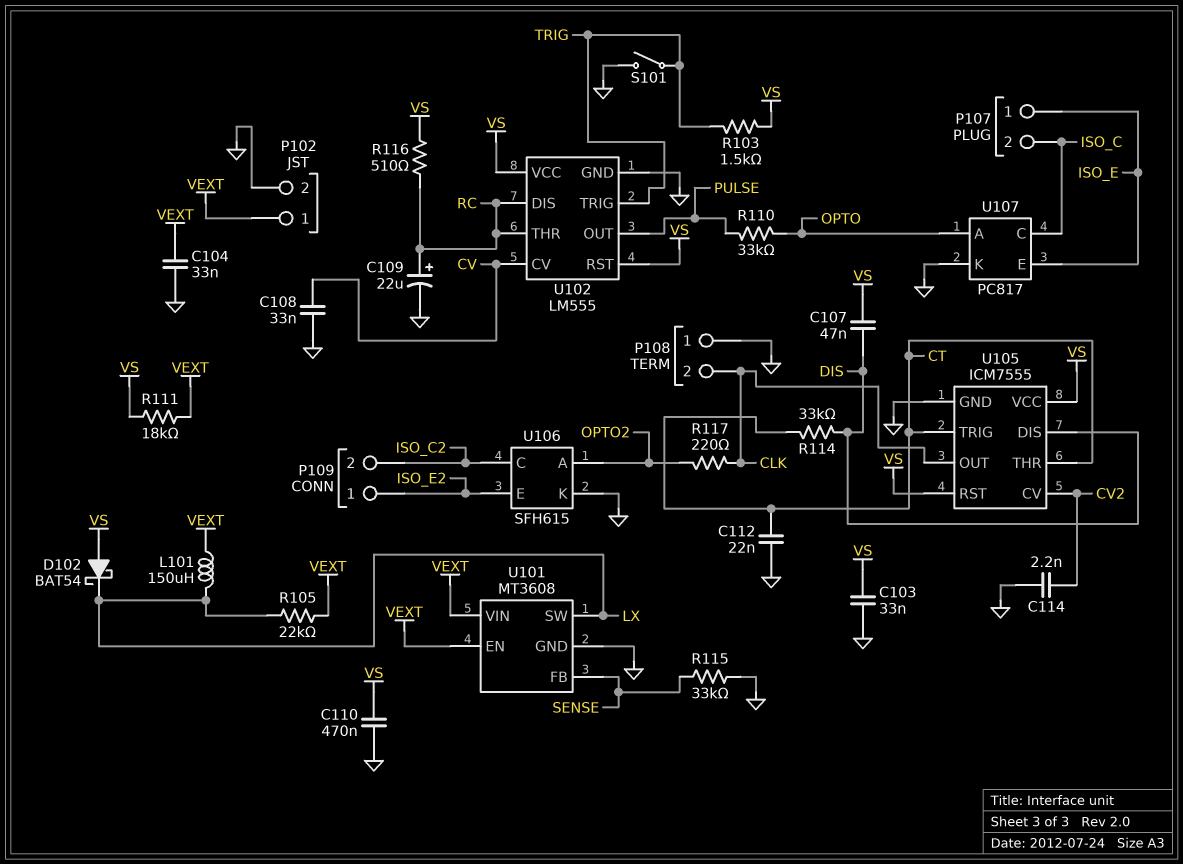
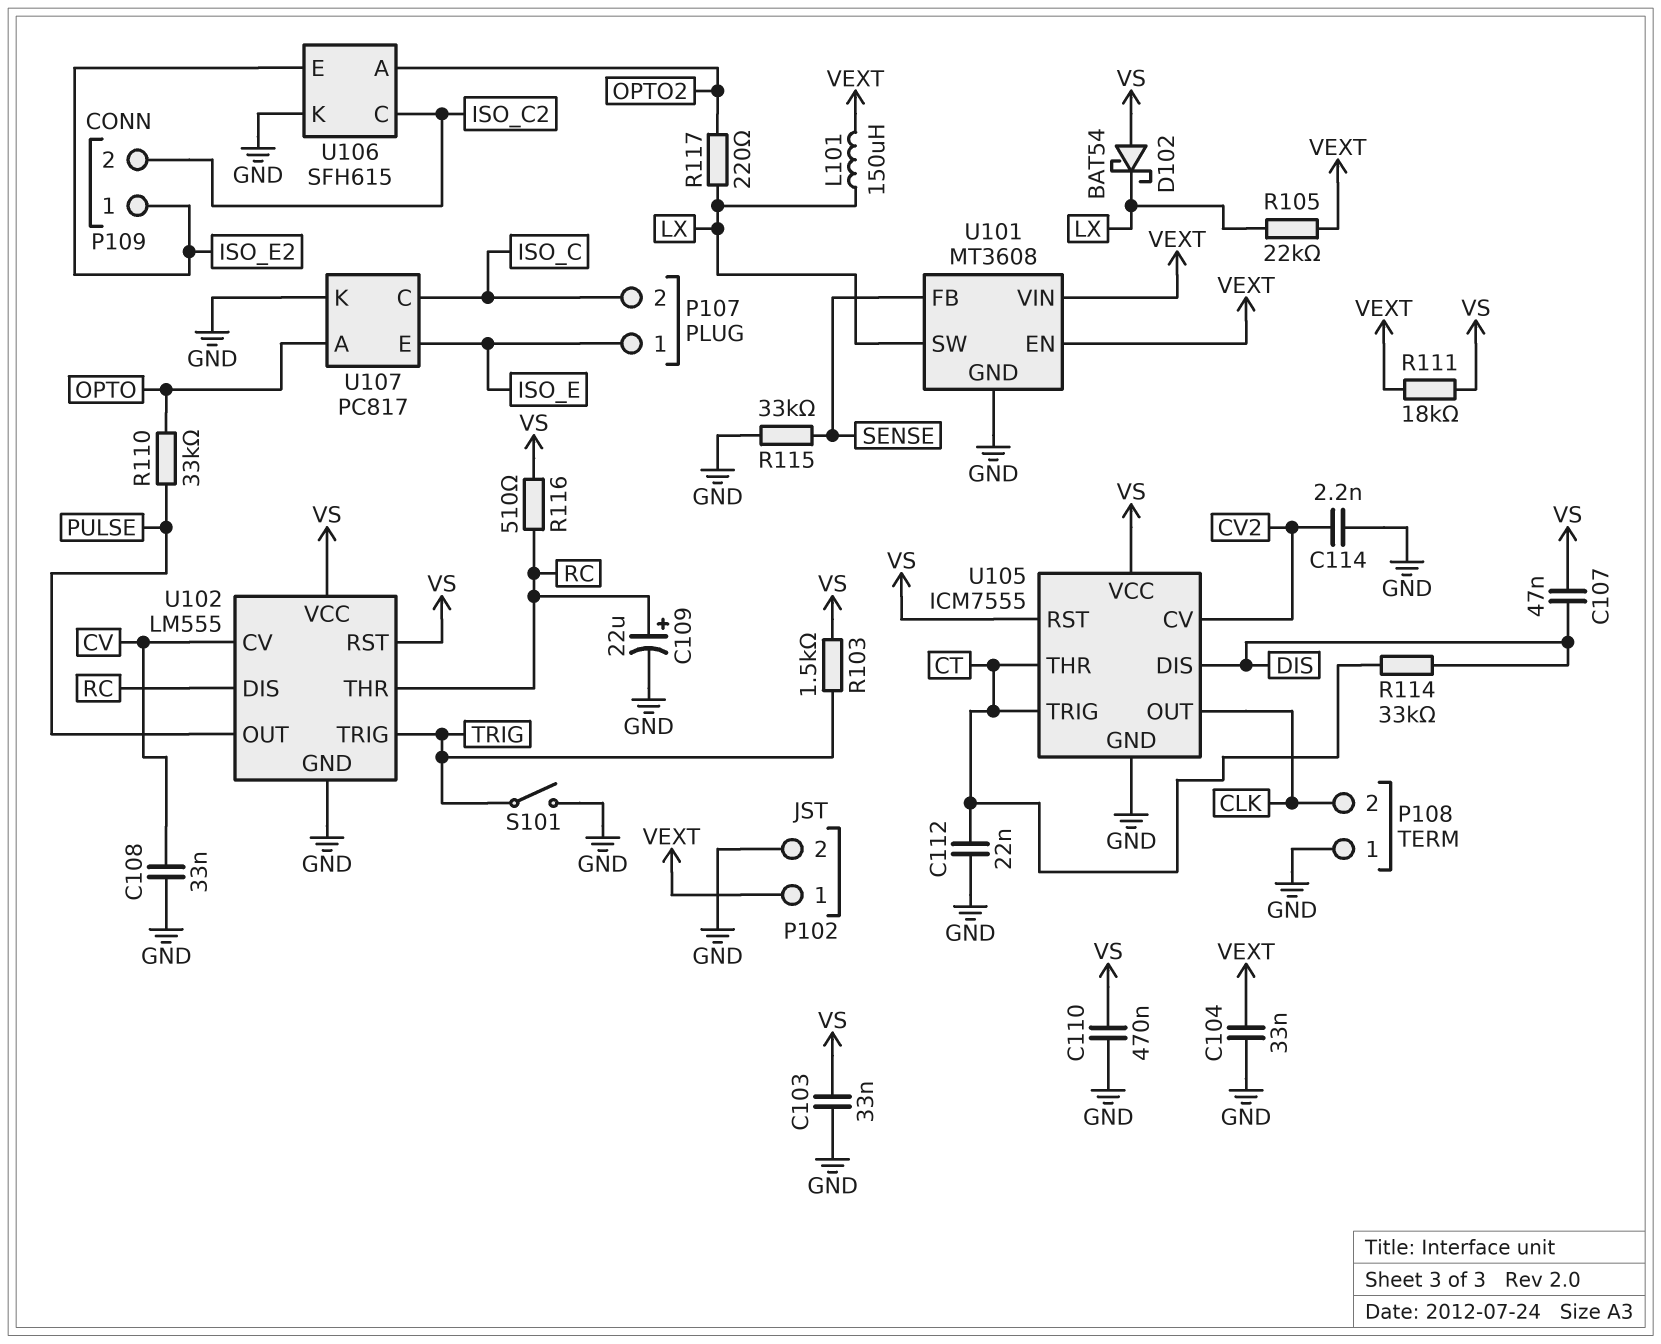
R117: 220 (CLK, OPTO2) -> 220 (LX, OPTO2)

